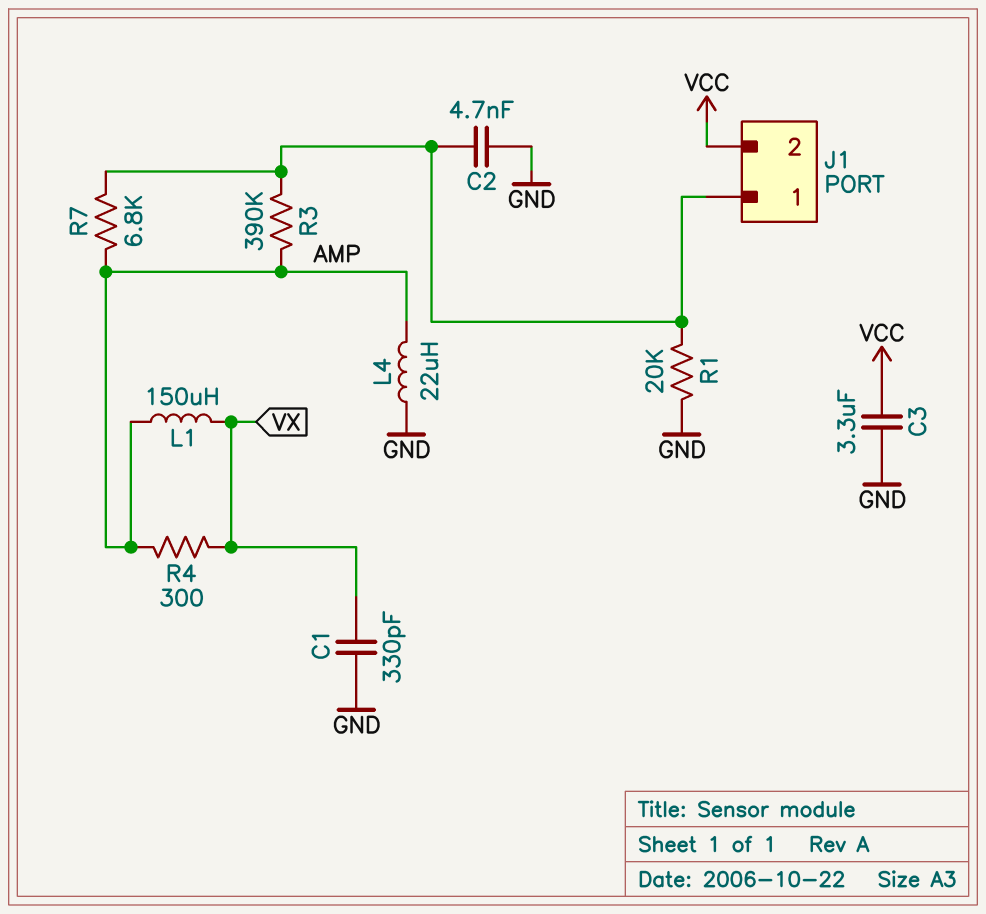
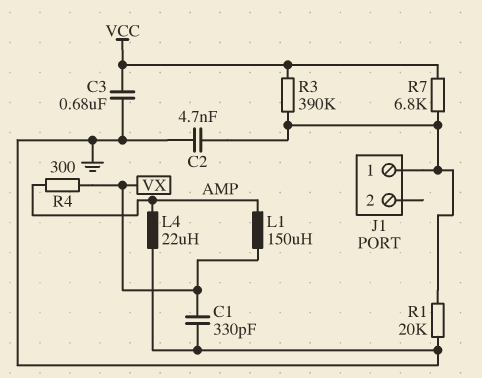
C3: 3.3uF (GND, VCC) -> 680nF (GND, VCC)
J1 pin 2: VCC -> none
R3: 390k (AMP, J1/1) -> 390k (J1/1, VCC)
R7: 6.8k (AMP, J1/1) -> 6.8k (J1/1, VCC)

